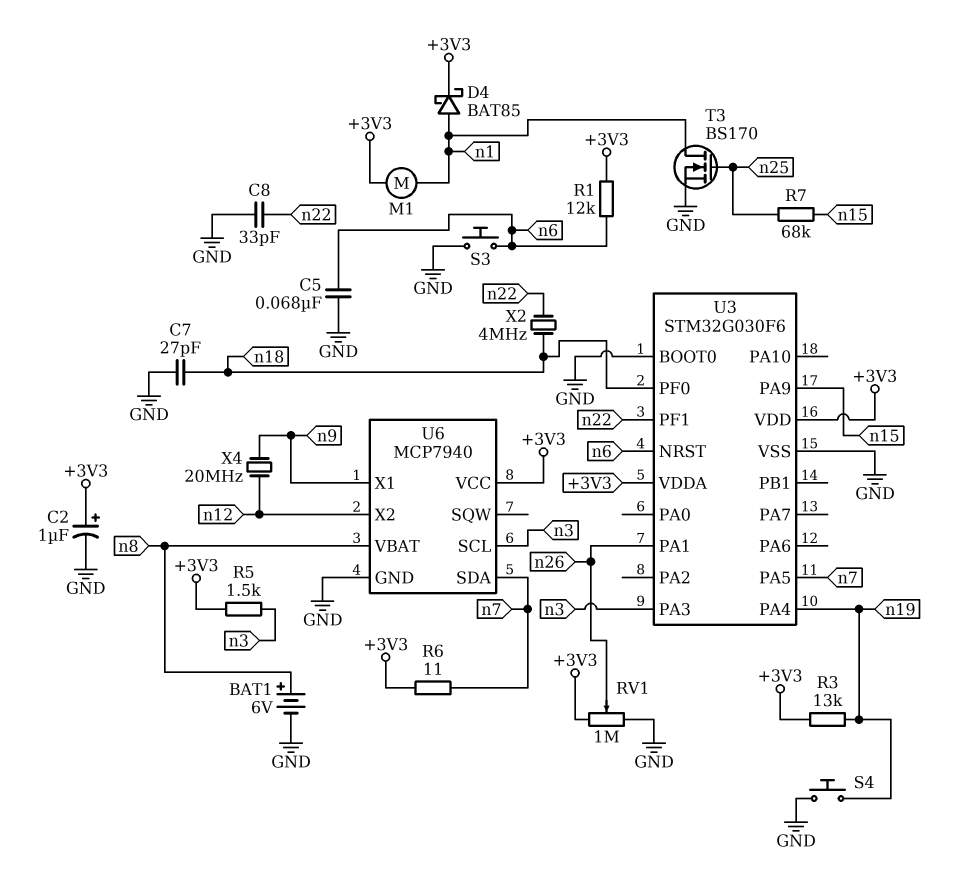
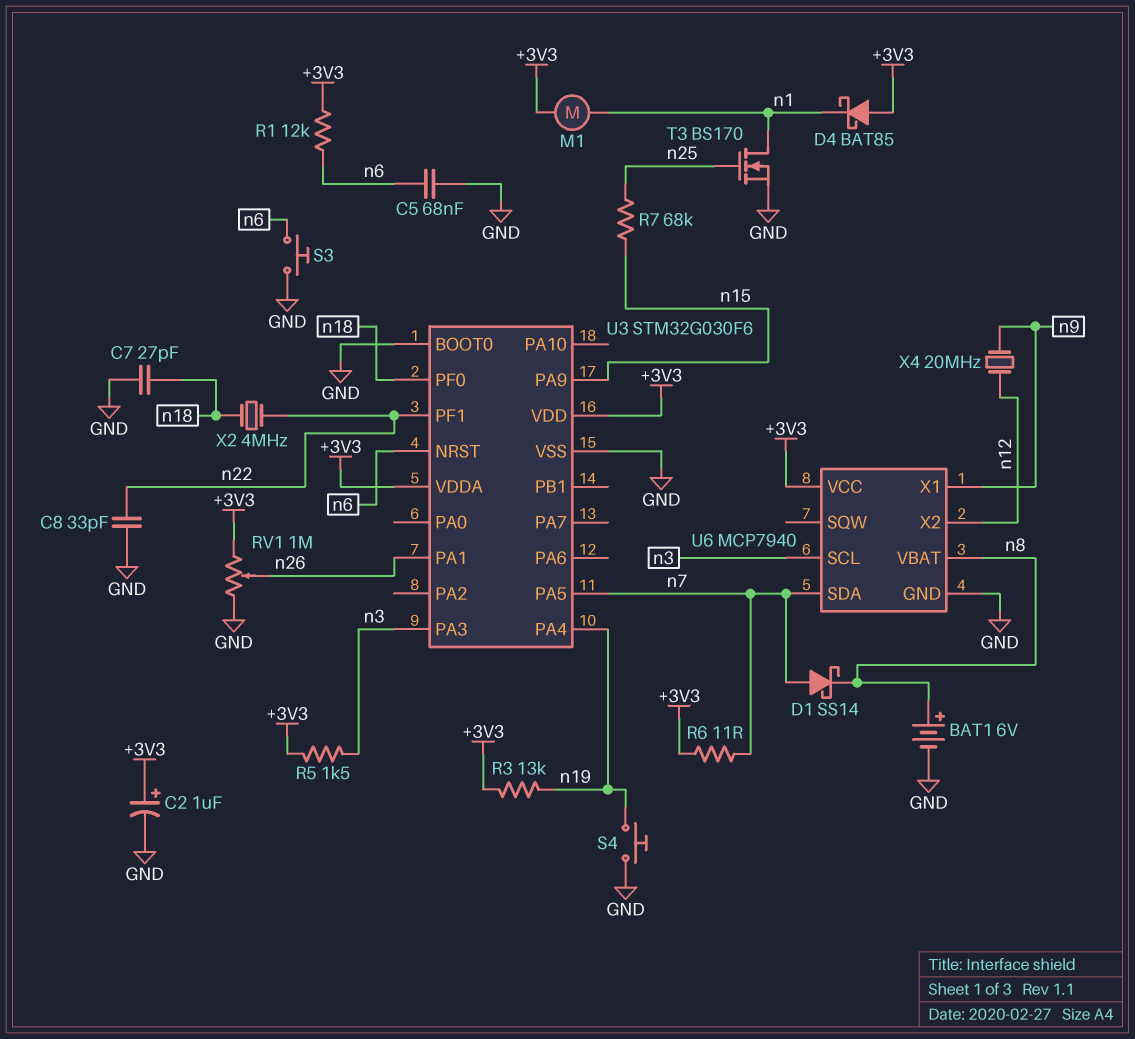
D1: none -> schottky SS14 (A n7, K n8)
D4: schottky BAT85 (A n1, K +3V3) -> schottky BAT85 (A +3V3, K n1)

